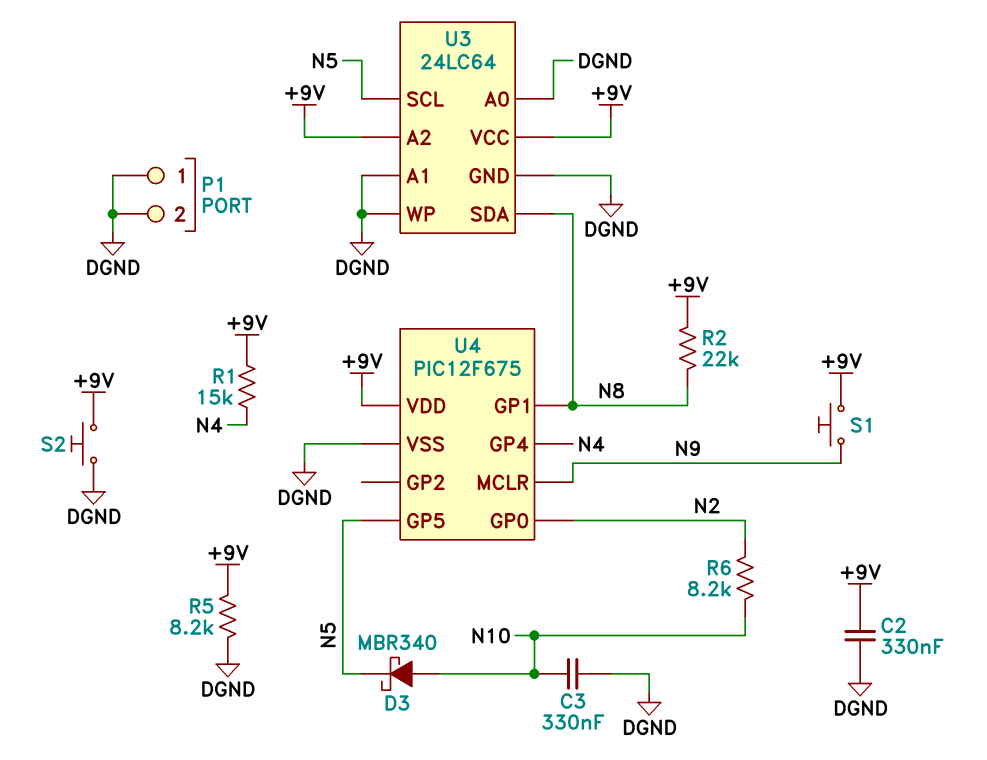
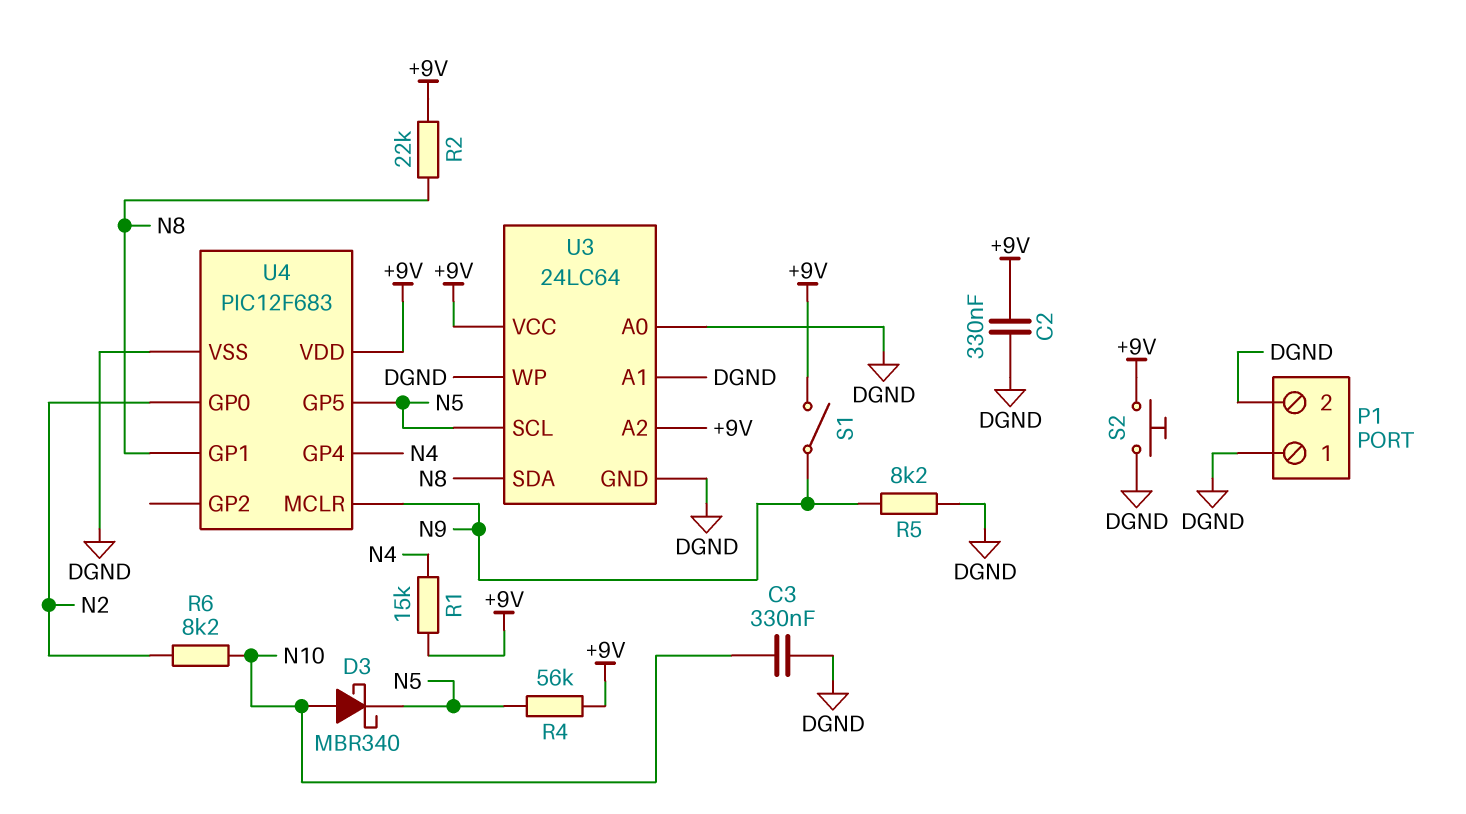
R4: none -> 56k (+9V, N5)
R5: 8.2k (+9V, DGND) -> 8.2k (DGND, N9)
S1: button (+9V, N9) -> switch (+9V, N9)
U4: PIC12F675 -> PIC12F683

